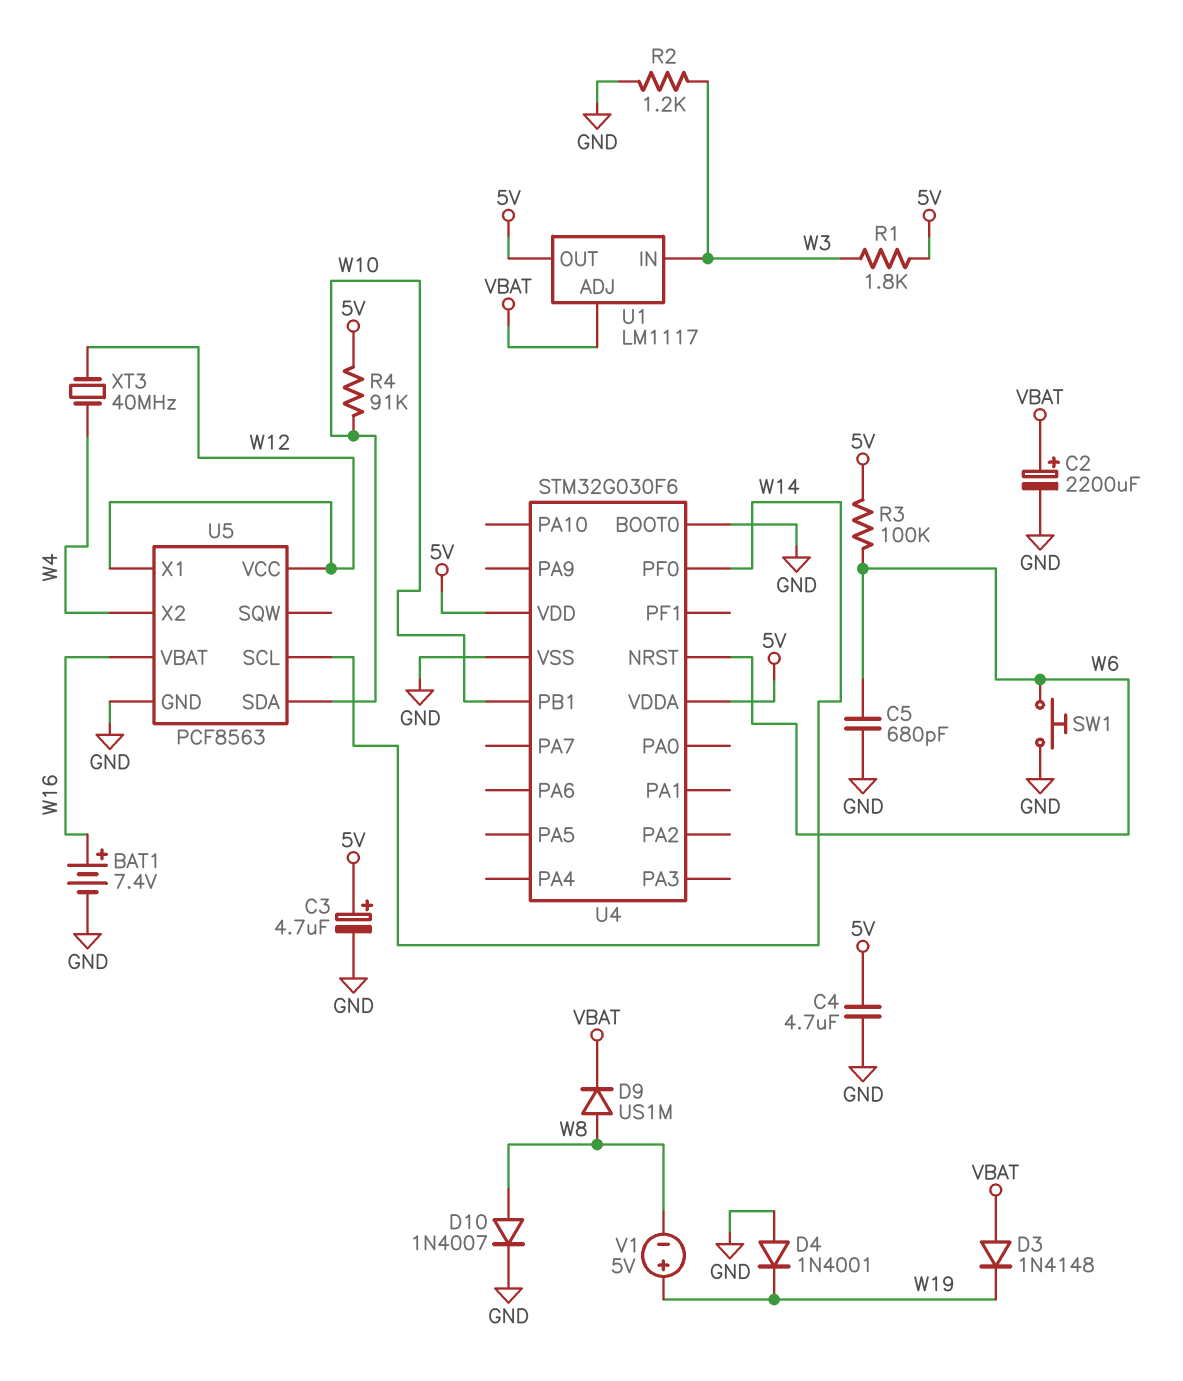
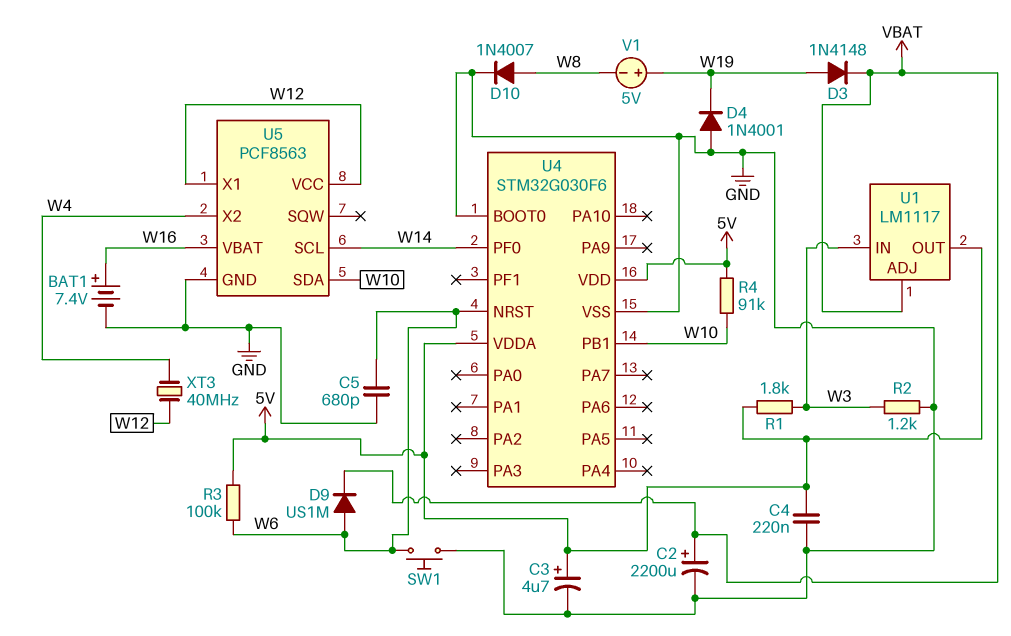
C4: 4.7uF (5V, GND) -> 220nF (5V, GND)
D3: diode 1N4148 (A VBAT, K W19) -> diode 1N4148 (A W19, K VBAT)
D9: diode US1M (A W8, K VBAT) -> diode US1M (A W6, K VBAT)

